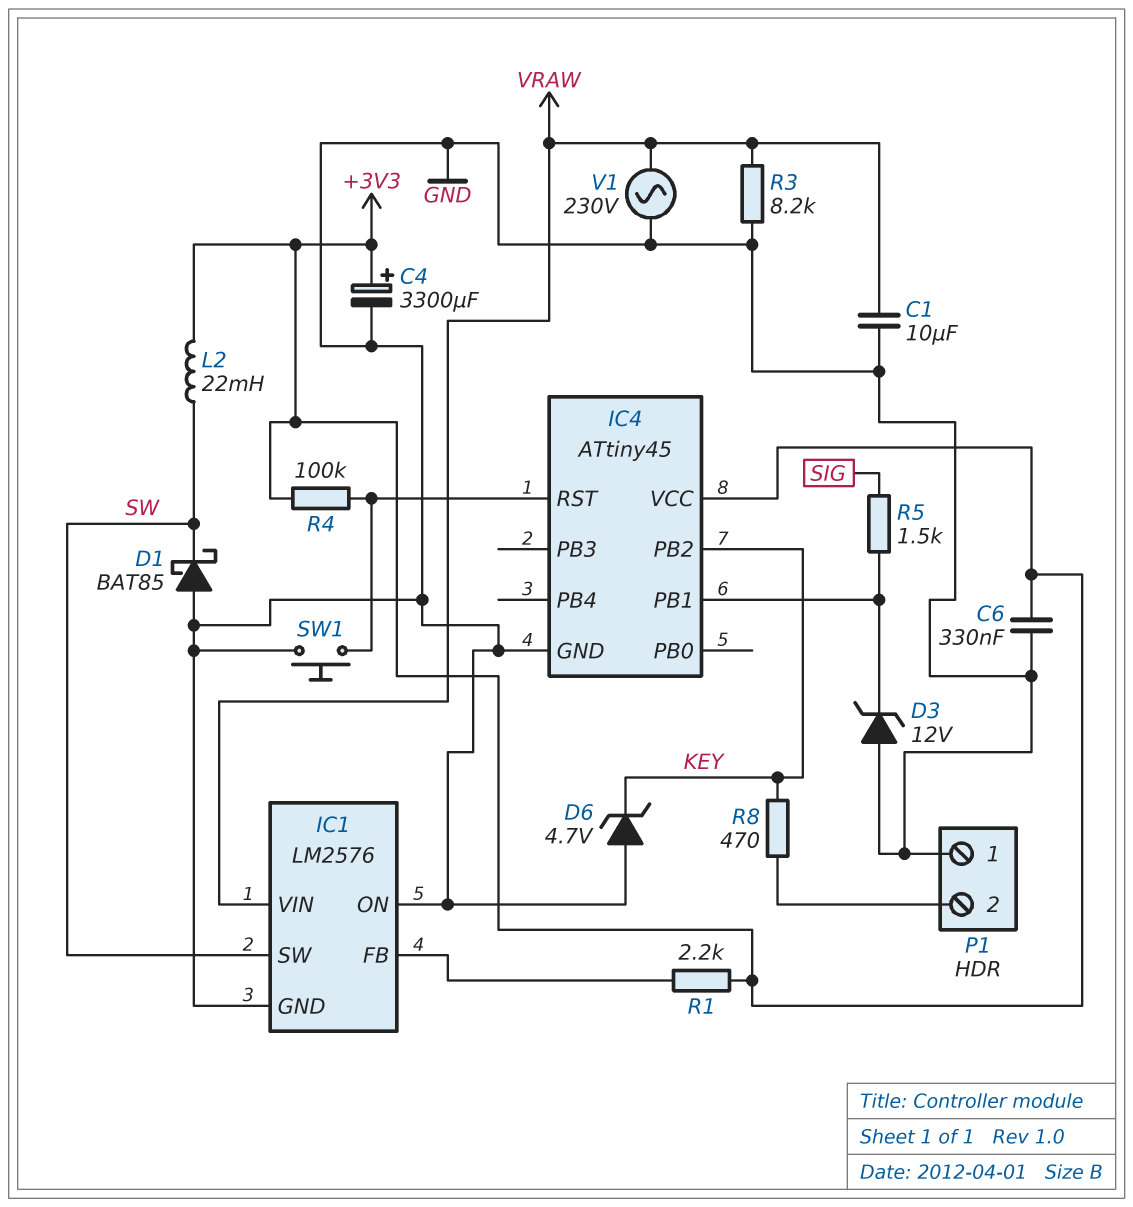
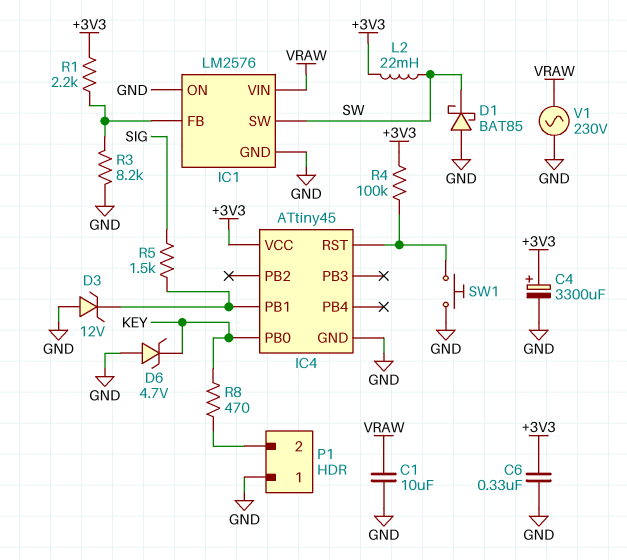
IC4 pin PB0: none -> KEY
IC4 pin PB2: KEY -> none
R3: 8.2k (GND, VRAW) -> 8.2k (GND, IC1/FB)

